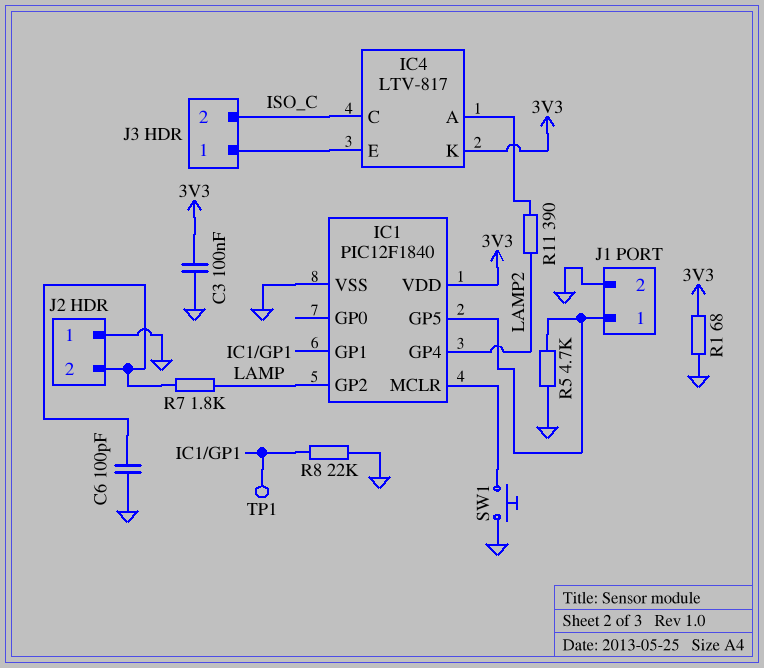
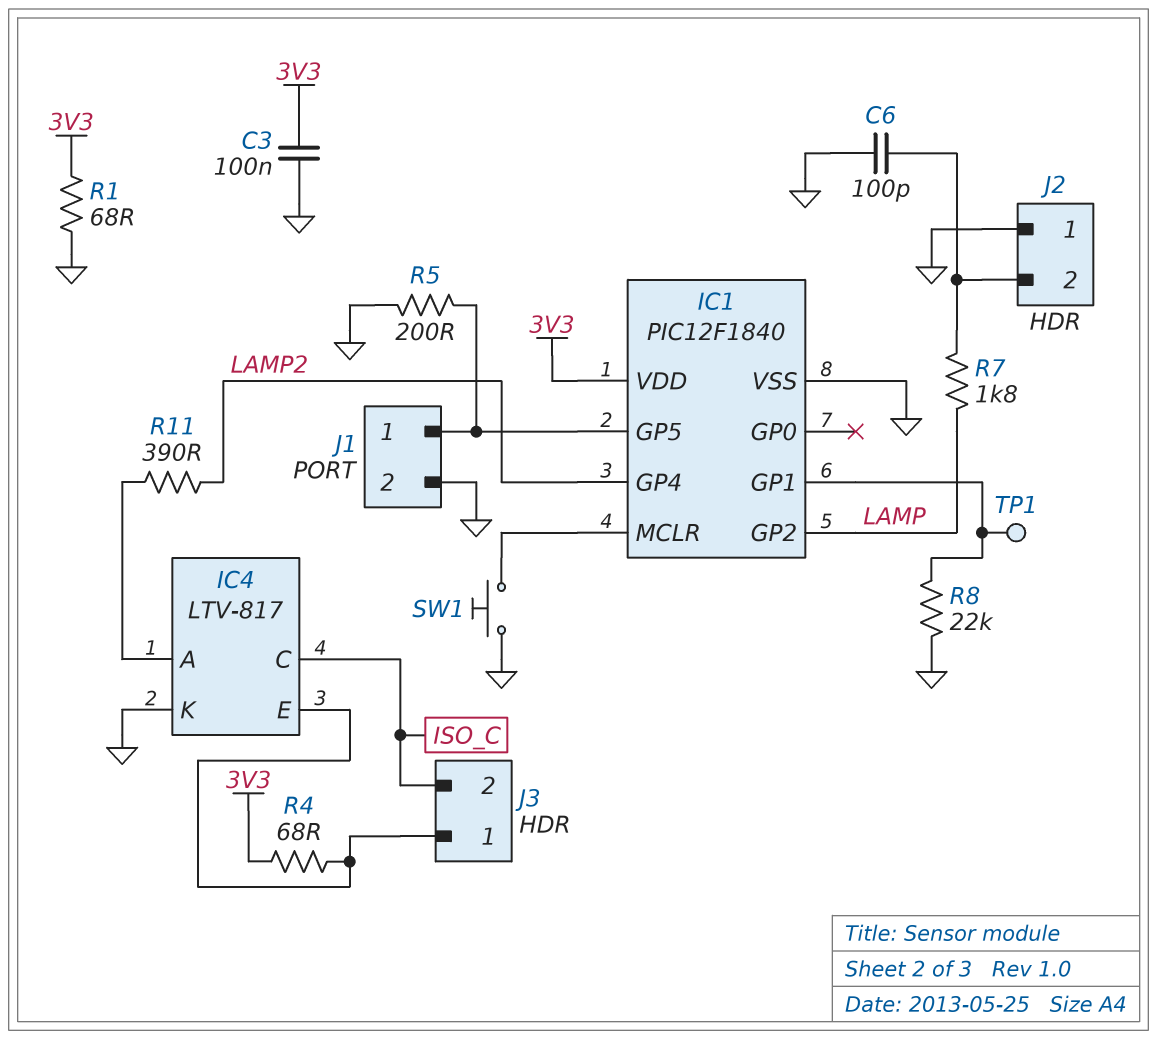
IC4 pin K: 3V3 -> GND
R4: none -> 68 (3V3, IC4/E)
R5: 4.7k (GND, IC1/GP5) -> 200 (GND, IC1/GP5)

